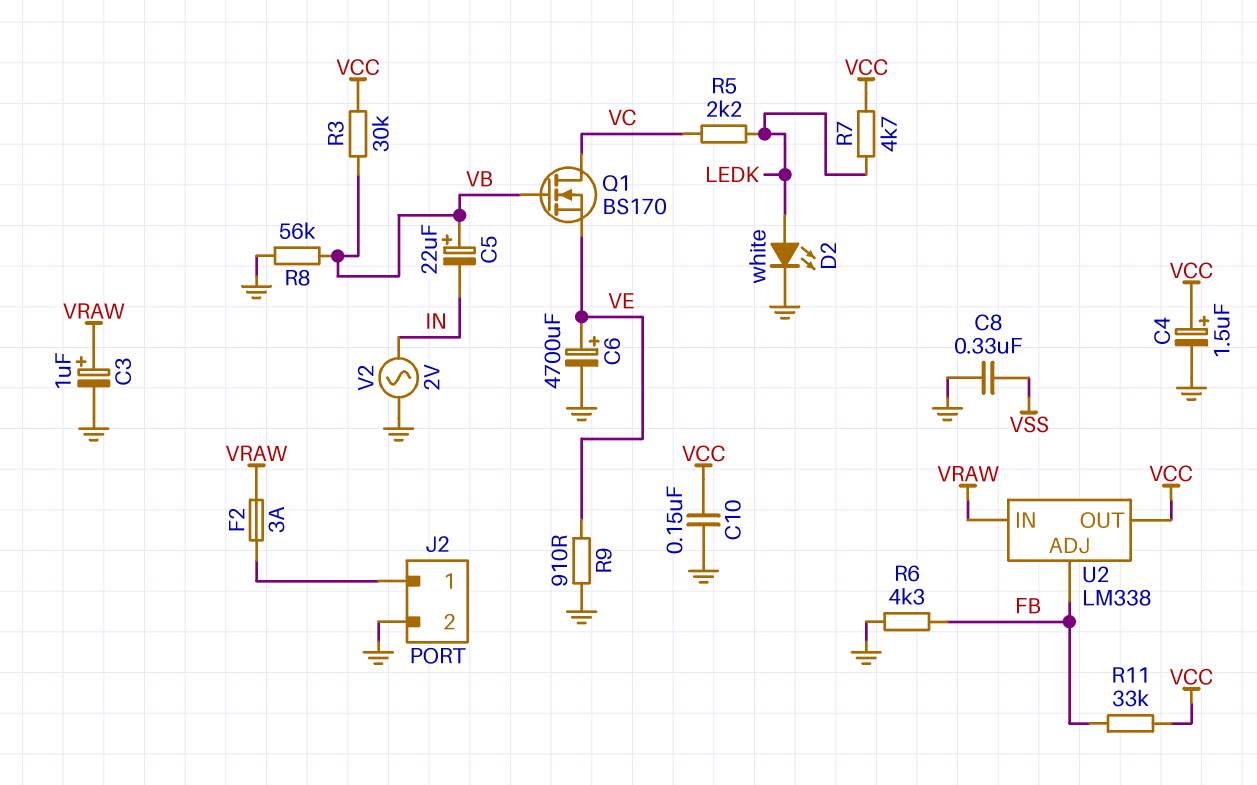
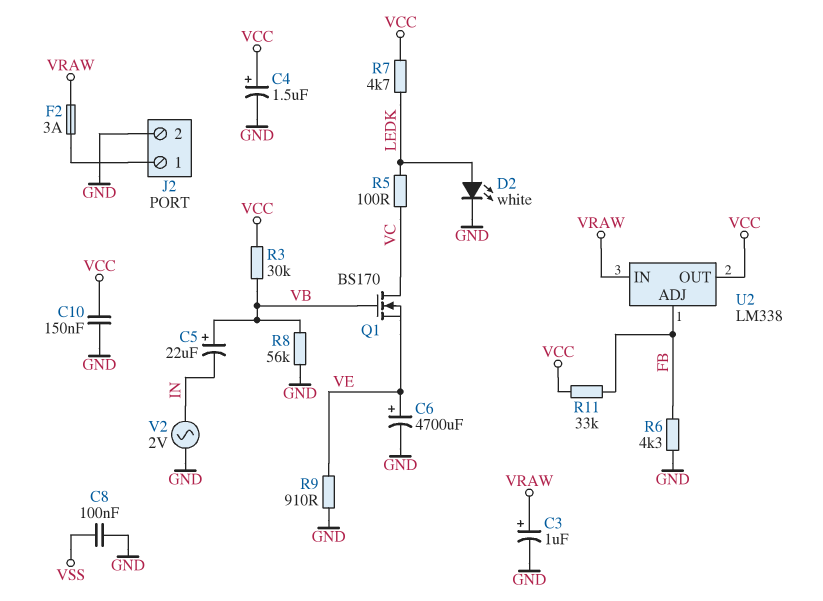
C8: 330nF (GND, VSS) -> 100nF (GND, VSS)
R5: 2.2k (LEDK, VC) -> 100 (LEDK, VC)

